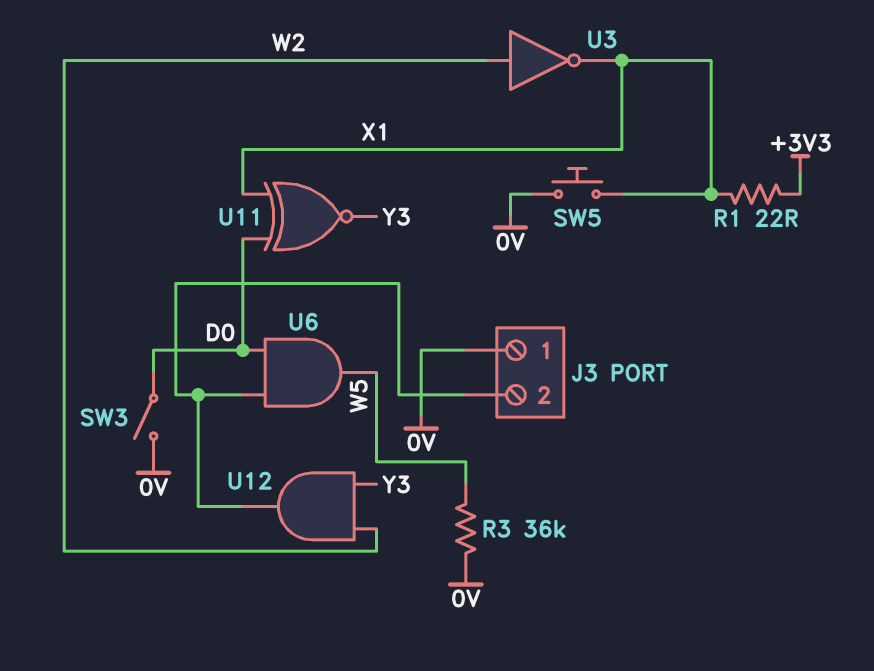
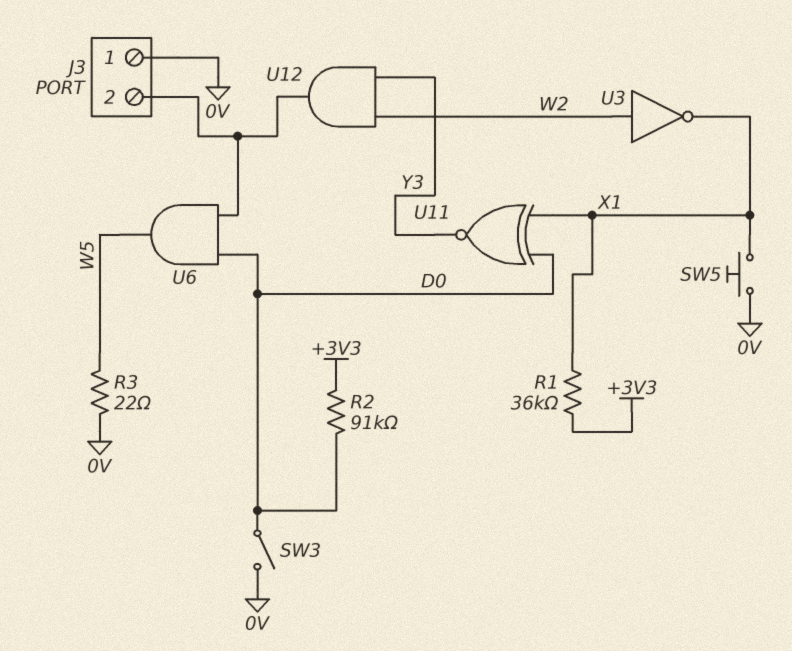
R1: 22 (+3V3, X1) -> 36k (+3V3, X1)
R2: none -> 91k (+3V3, D0)
R3: 36k (0V, W5) -> 22 (0V, W5)

